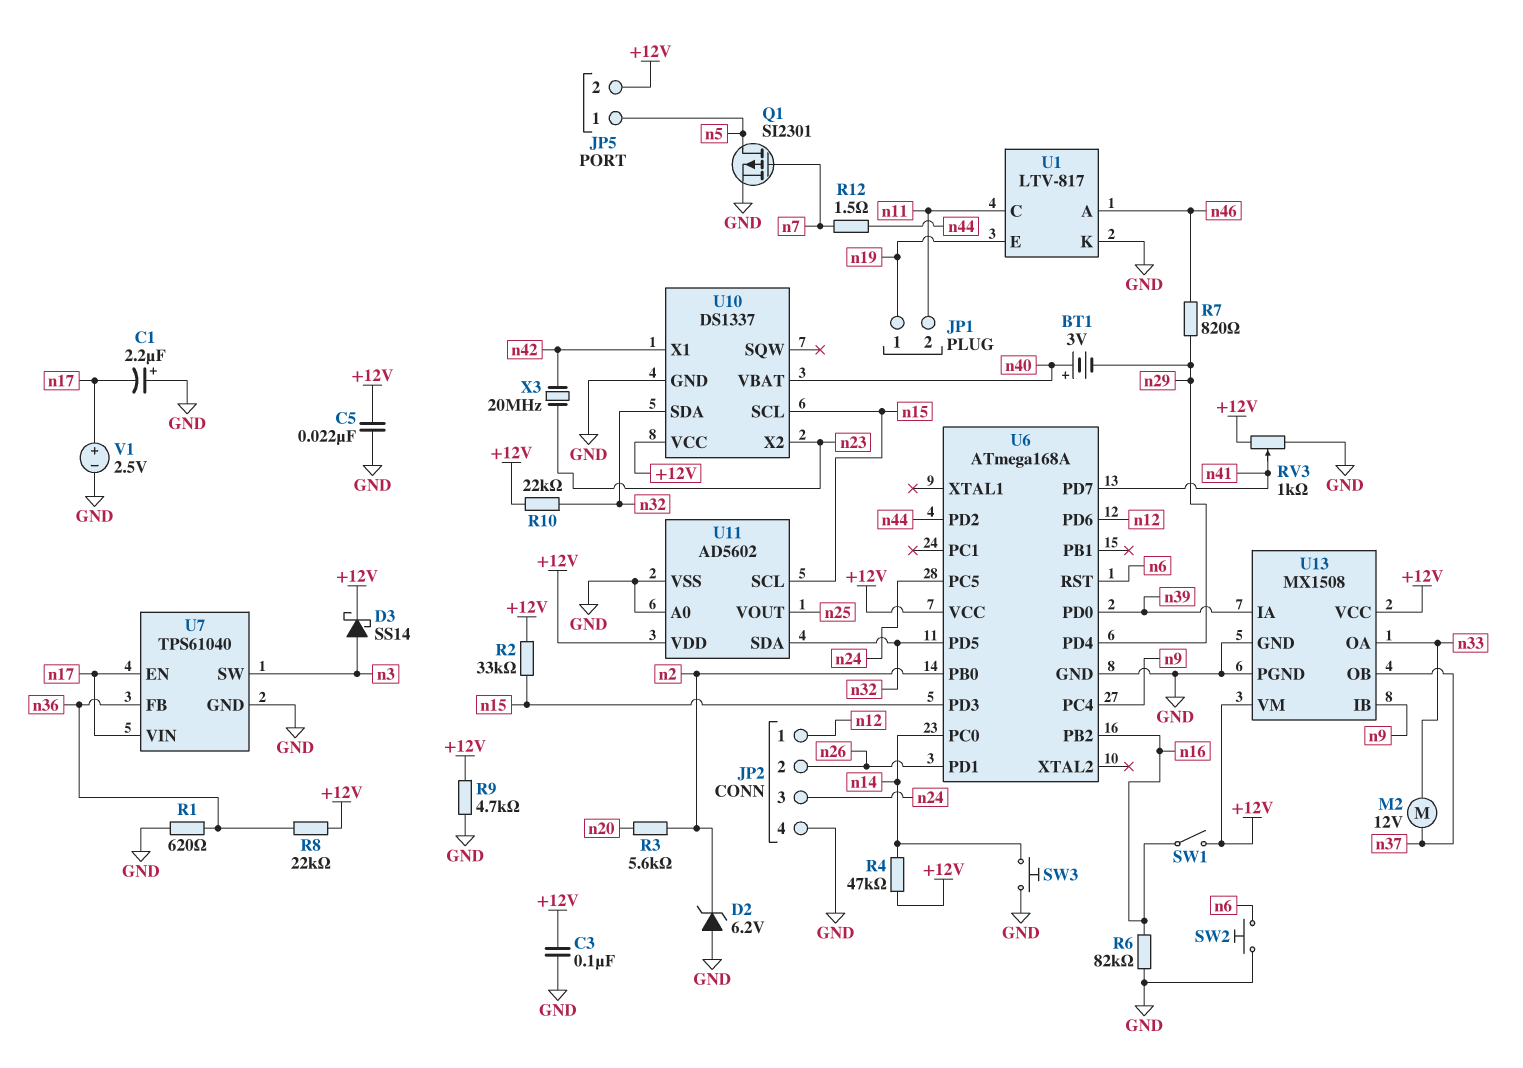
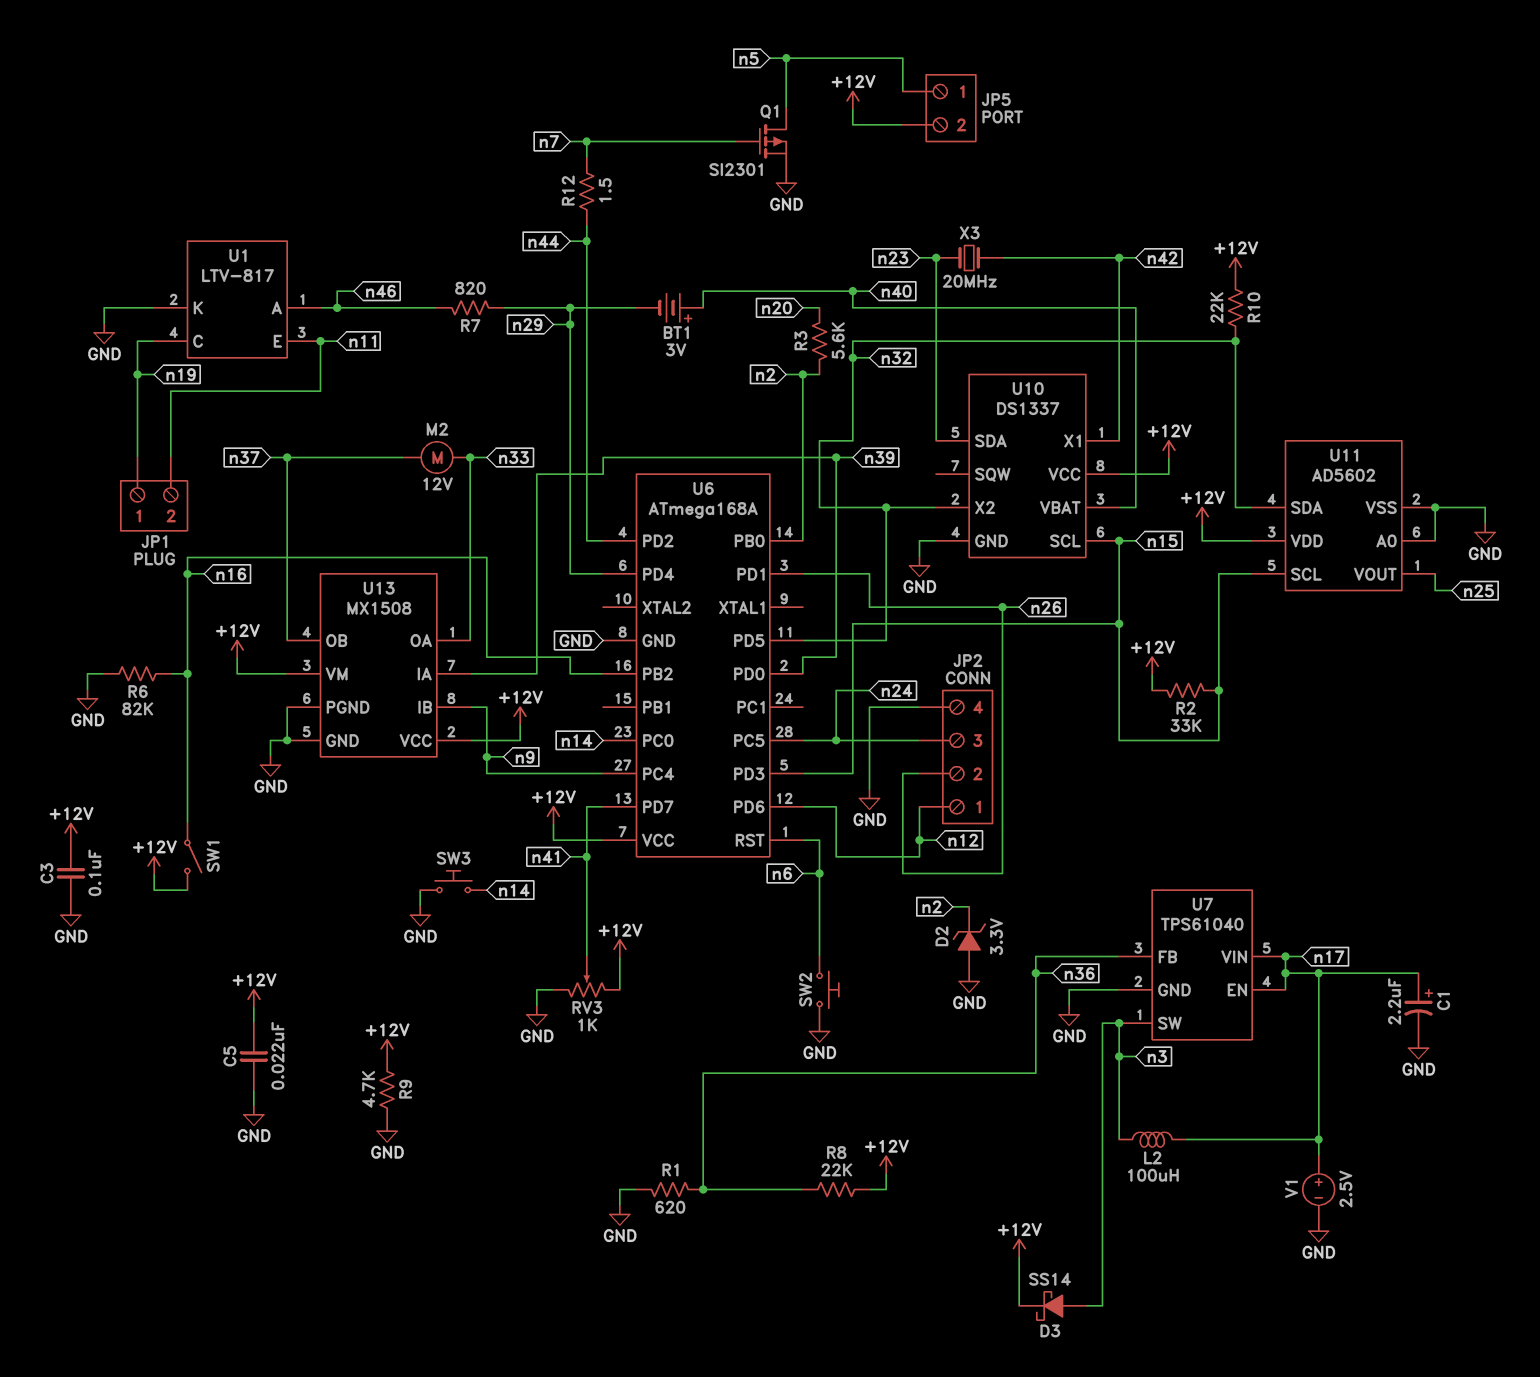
C1: 2.2uF (plus GND, minus n17) -> 2.2uF (plus n17, minus GND)
D2: zener 6.2V (A GND, K n2) -> zener 3.3V (A GND, K n2)
L2: none -> 100uH (n3, n17)
R4: 47k (+12V, n14) -> none
U1 pin C: n11 -> n19
U1 pin E: n19 -> n11
U10 pin SDA: n32 -> n23
U10 pin X2: n23 -> n32

